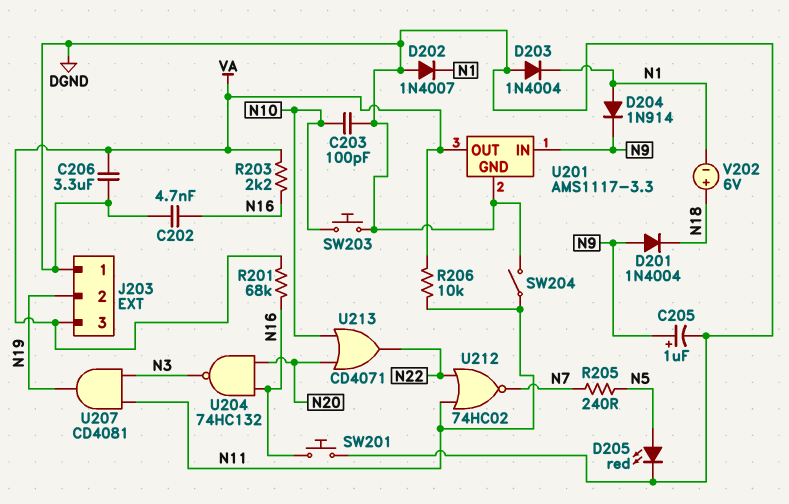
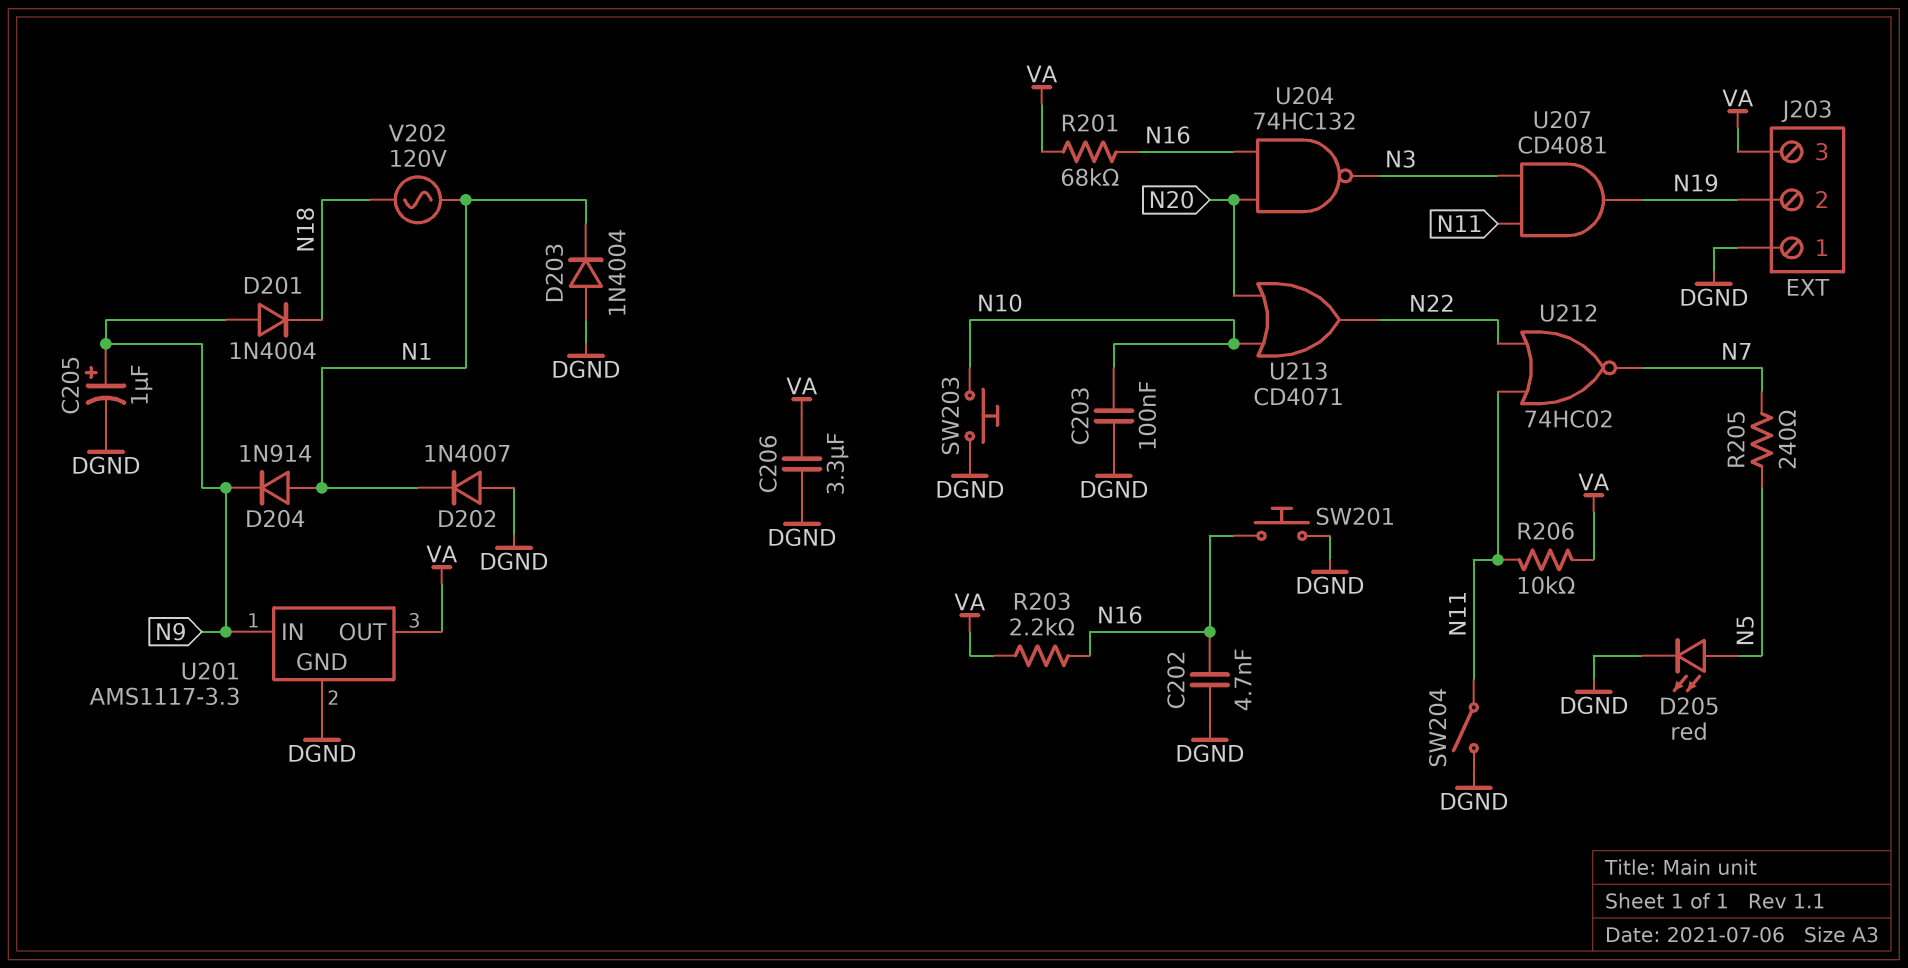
C203: 100pF (DGND, N10) -> 100nF (DGND, N10)
V202: 6V (plus N18, minus N1) -> AC 120V (N1, N18)

